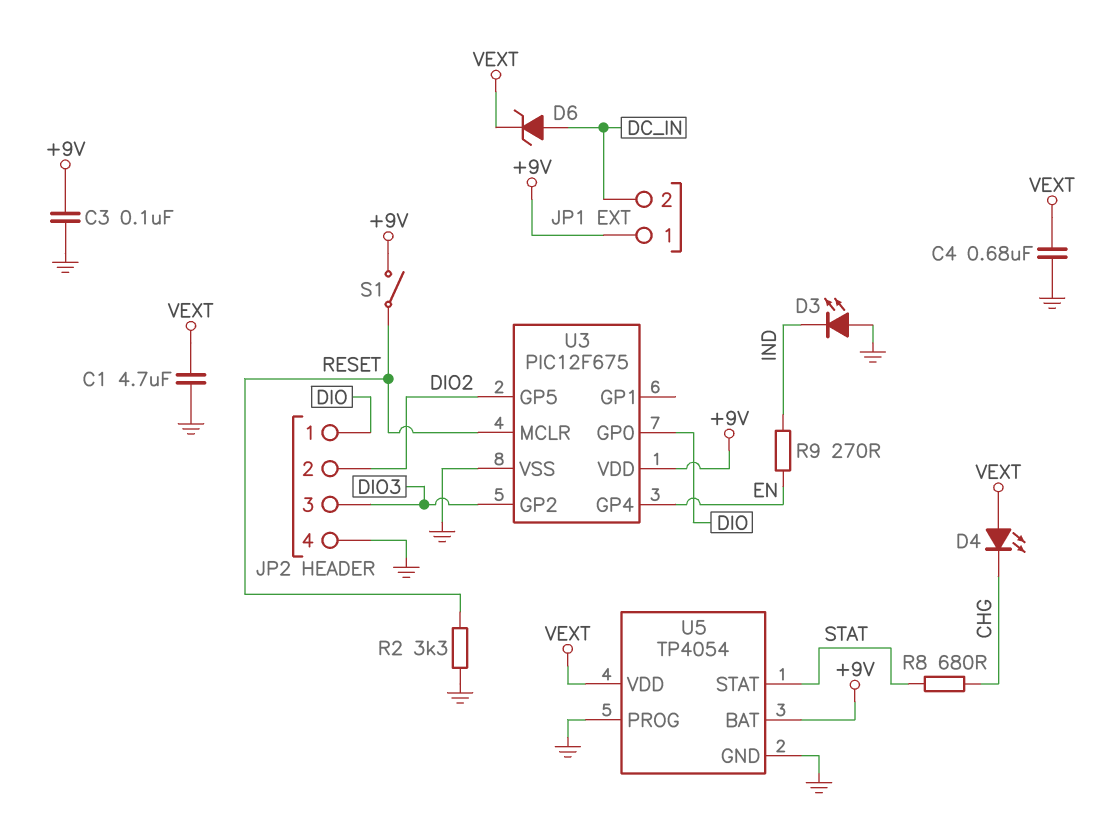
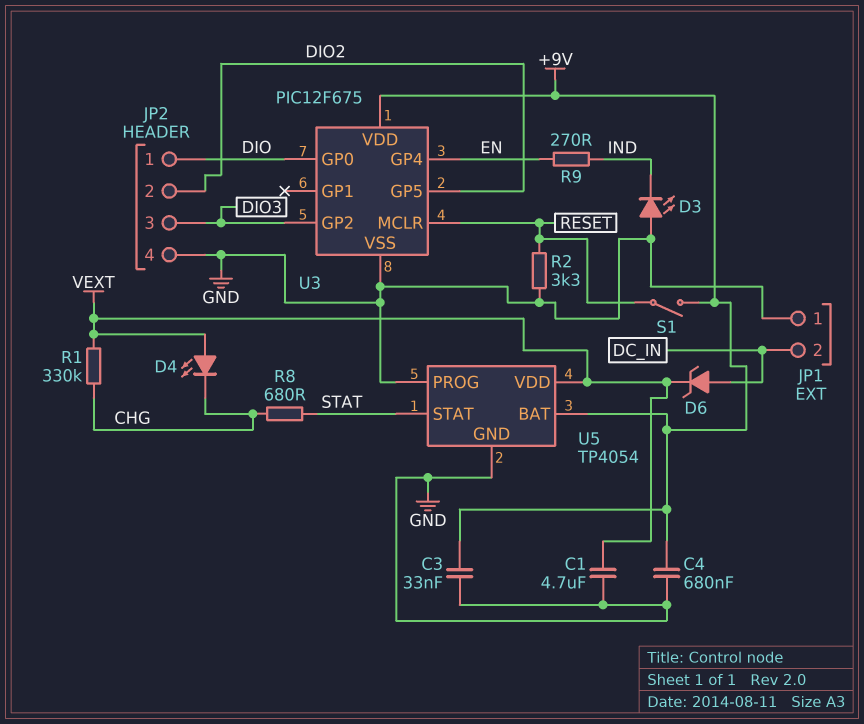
C3: 100nF (+9V, GND) -> 33nF (+9V, GND)
C4: 680nF (GND, VEXT) -> 680nF (+9V, GND)
JP1 pin 1: +9V -> GND
R1: none -> 330k (CHG, VEXT)

